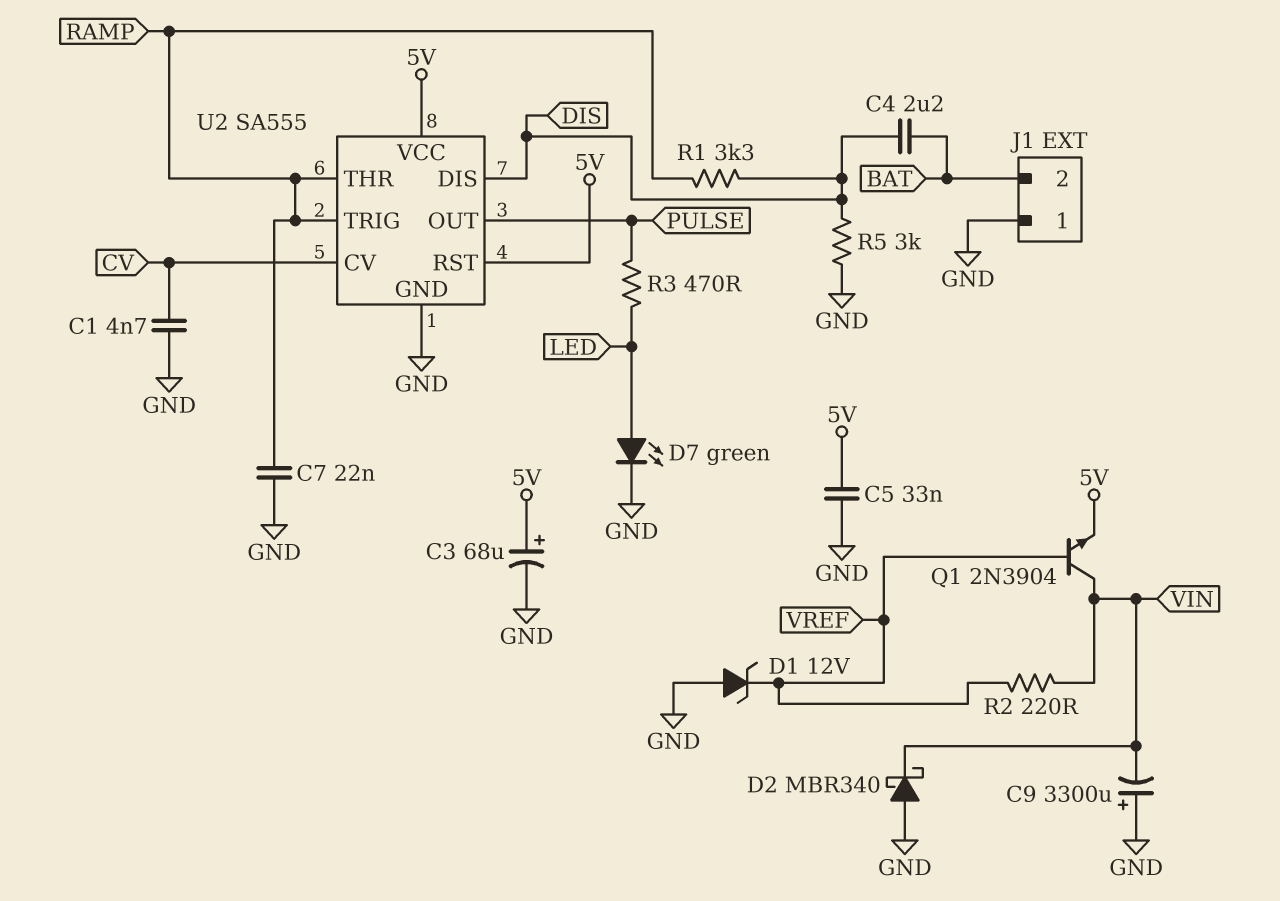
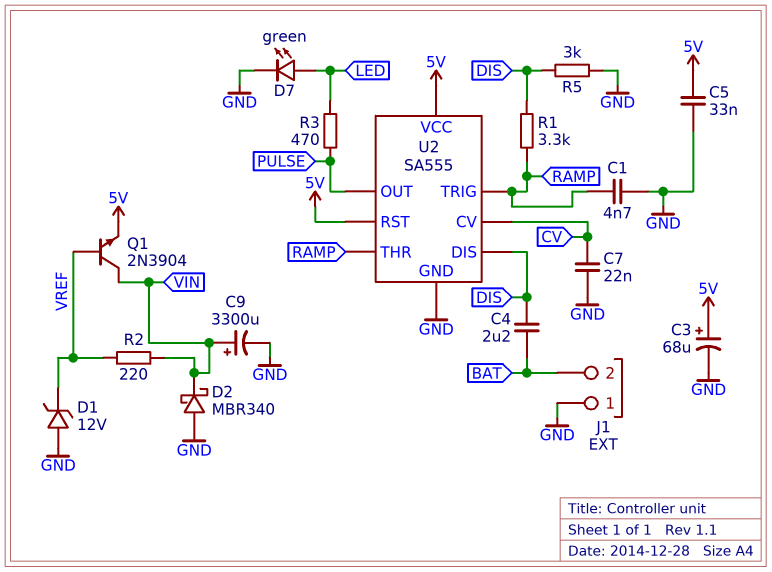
C1: 4.7nF (CV, GND) -> 4.7nF (GND, RAMP)
C7: 22nF (GND, RAMP) -> 22nF (CV, GND)
C9: 3300uF (plus GND, minus VIN) -> 3300uF (plus VIN, minus GND)

